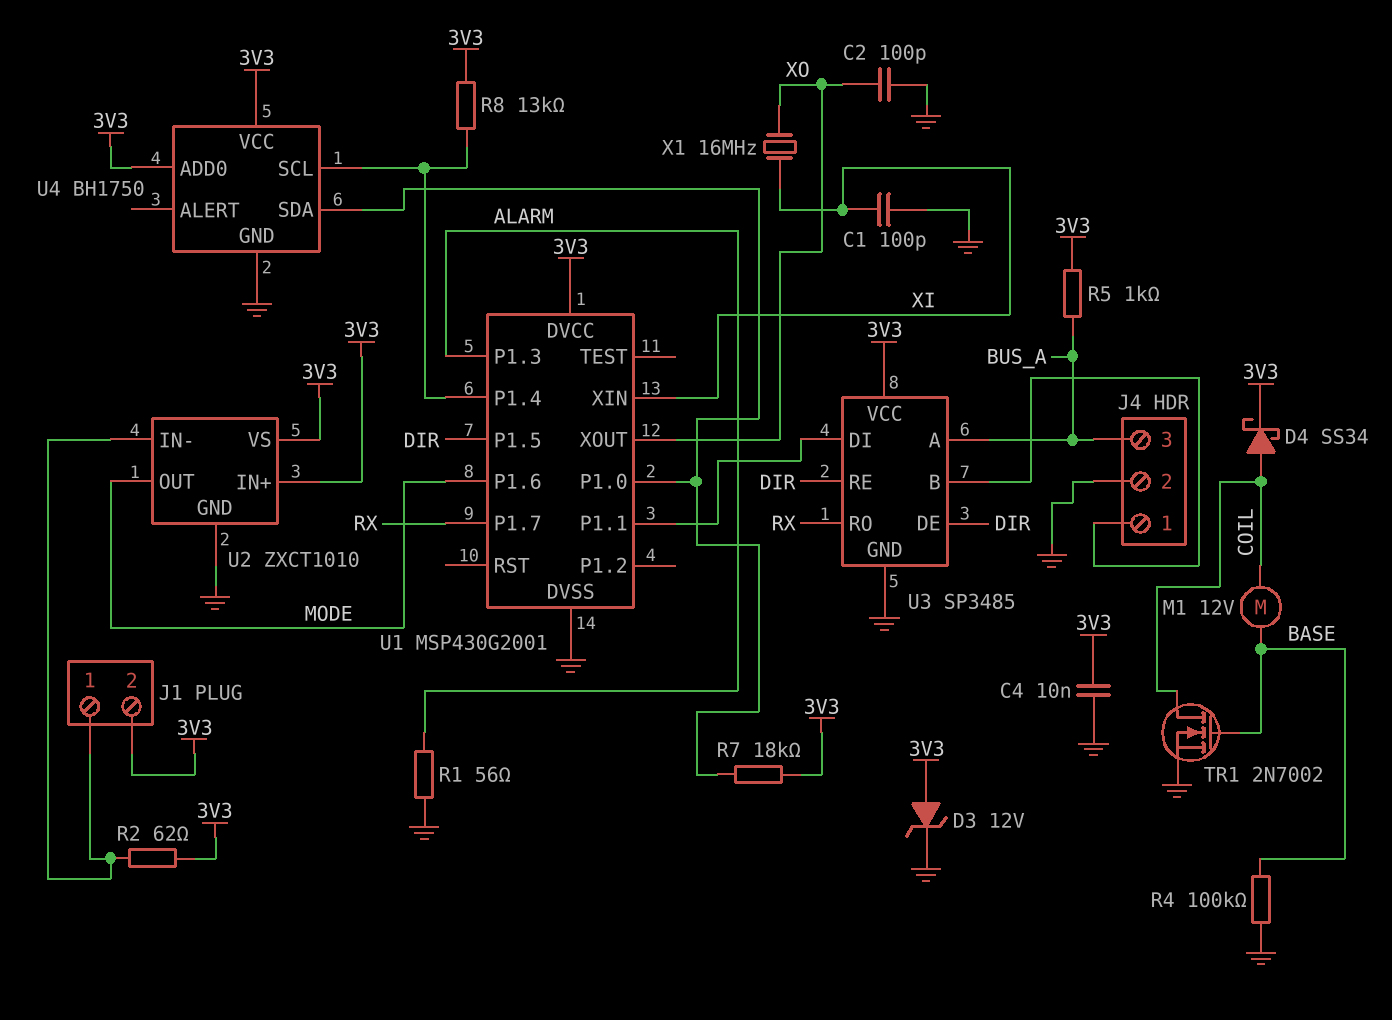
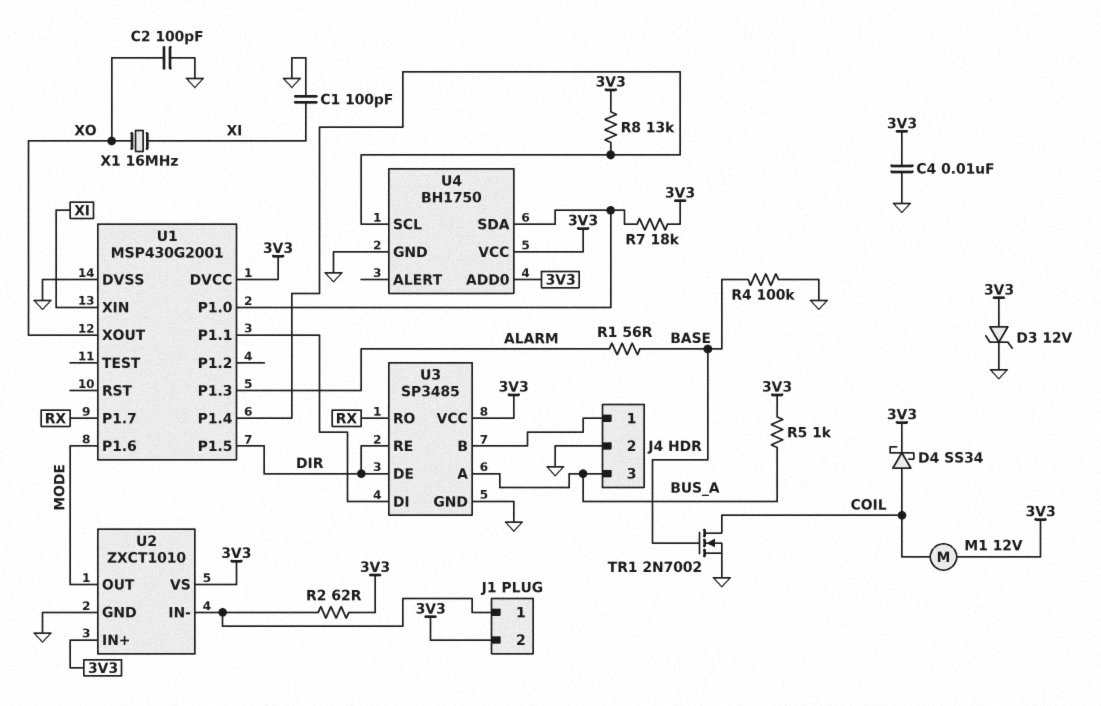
M1: motor 12V (BASE, COIL) -> motor 12V (3V3, COIL)
R1: 56 (ALARM, GND) -> 56 (ALARM, BASE)

